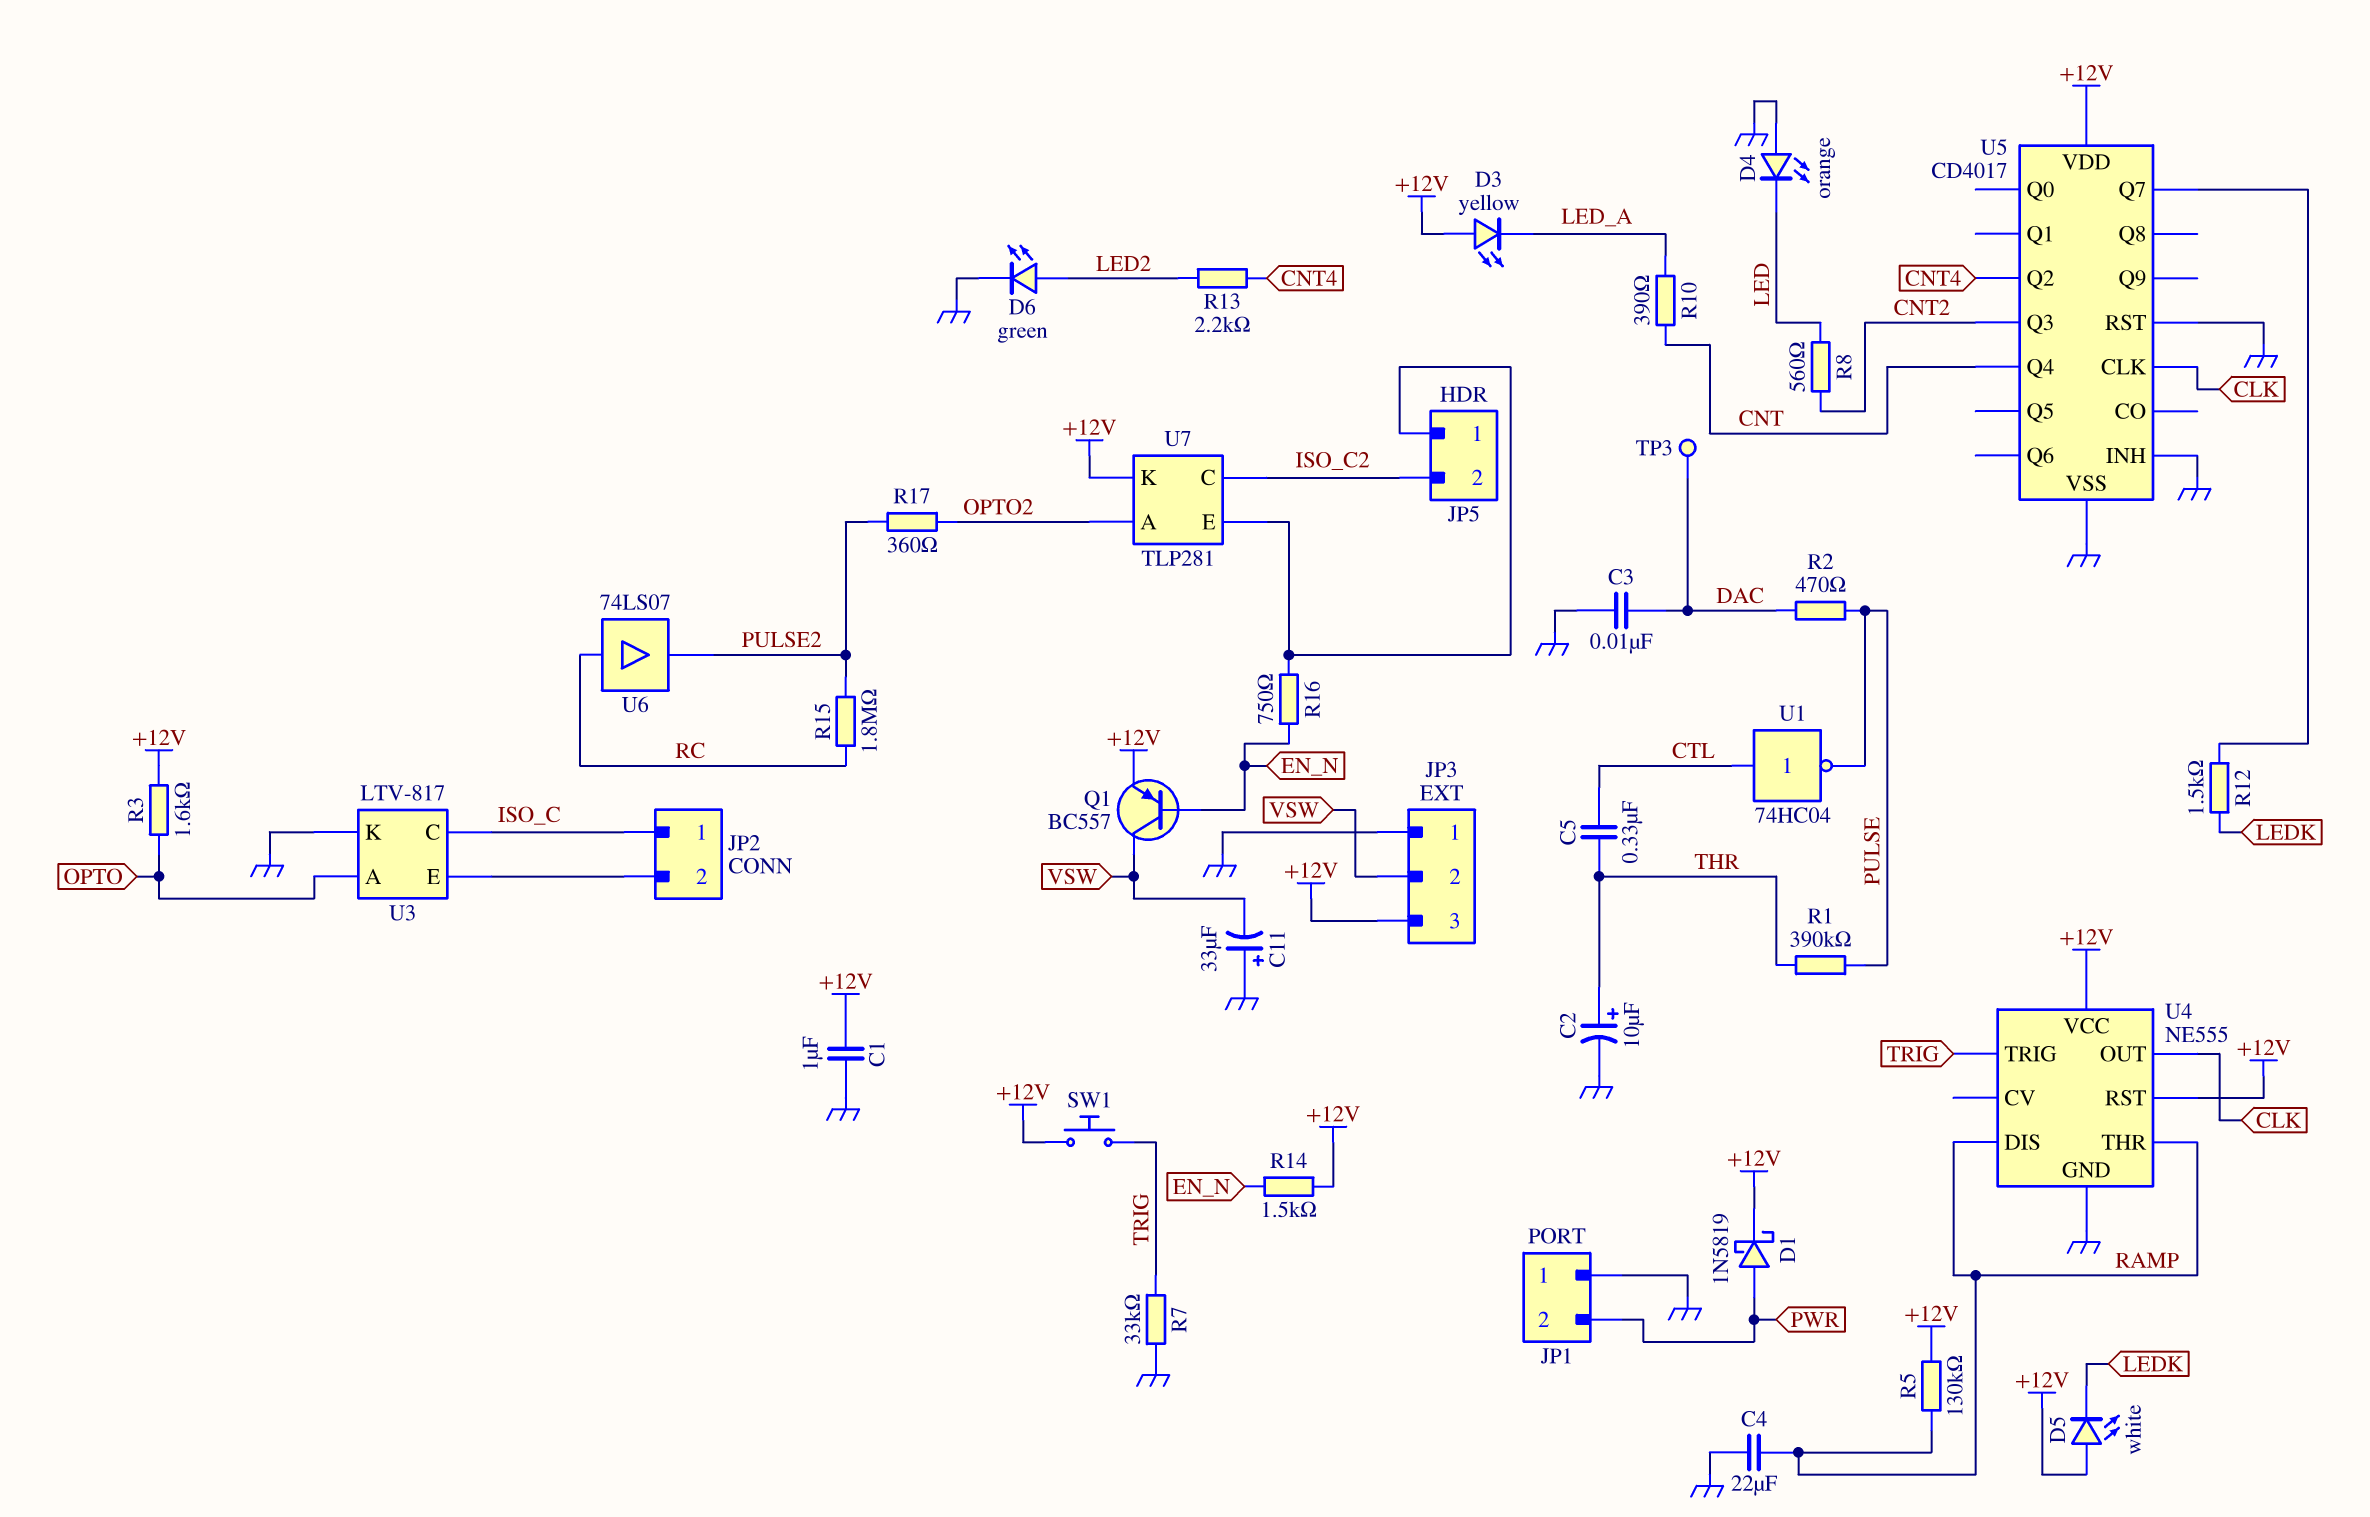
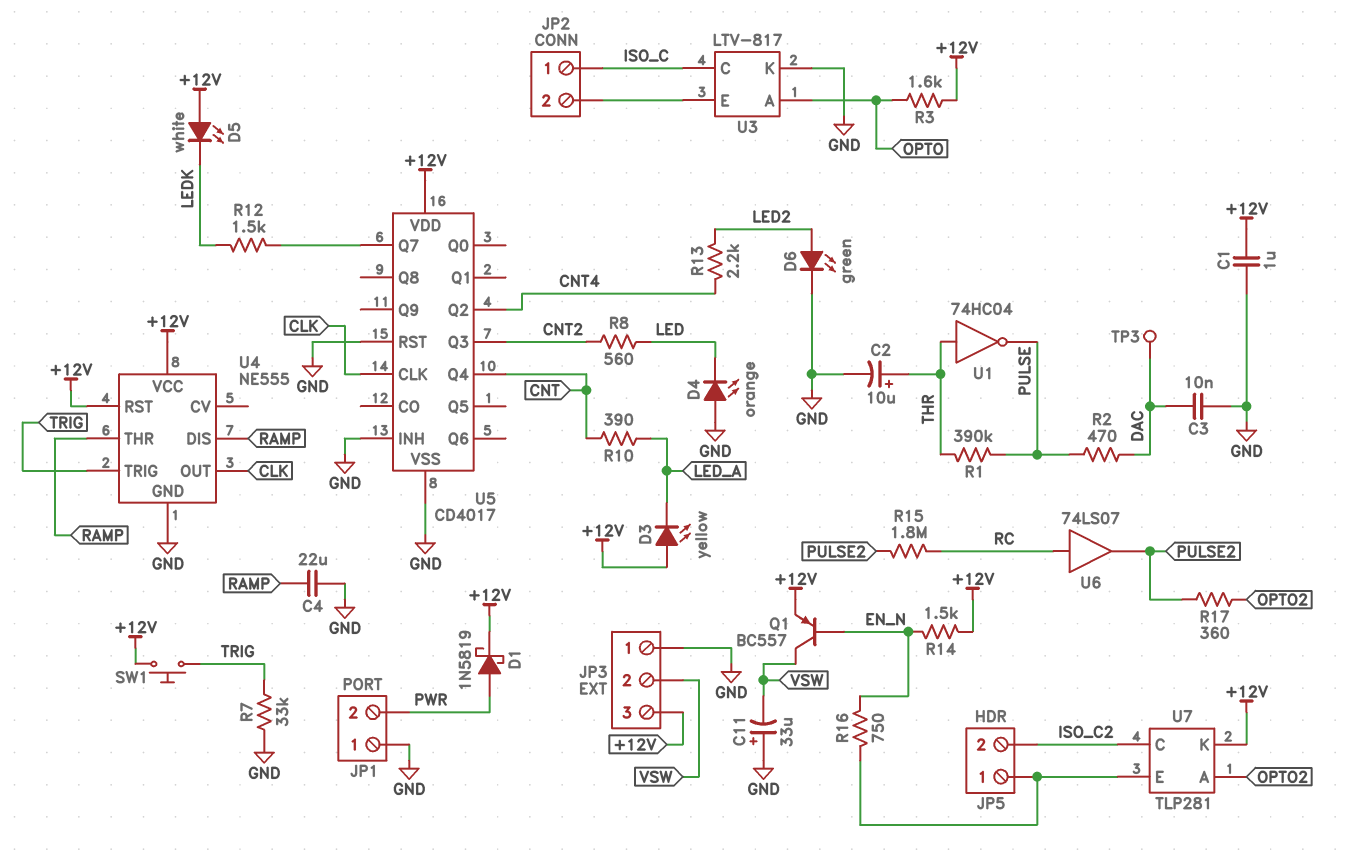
C5: 330nF (CTL, THR) -> none
R5: 130k (+12V, RAMP) -> none
U1: NOT 74HC04 (in CTL, out PULSE) -> NOT 74HC04 (in THR, out PULSE)

